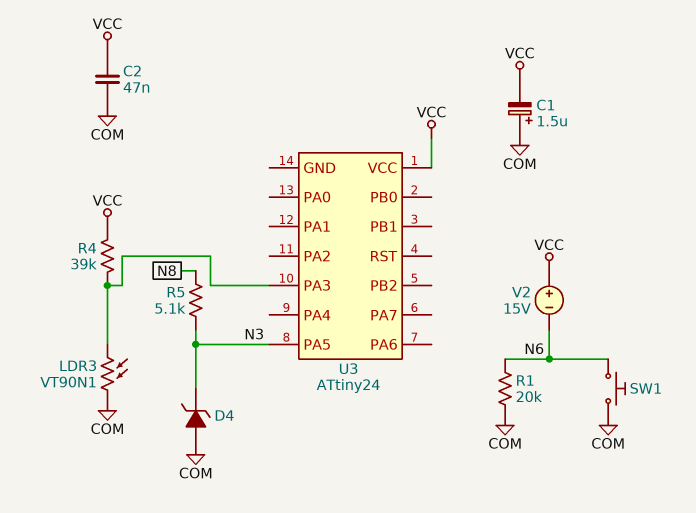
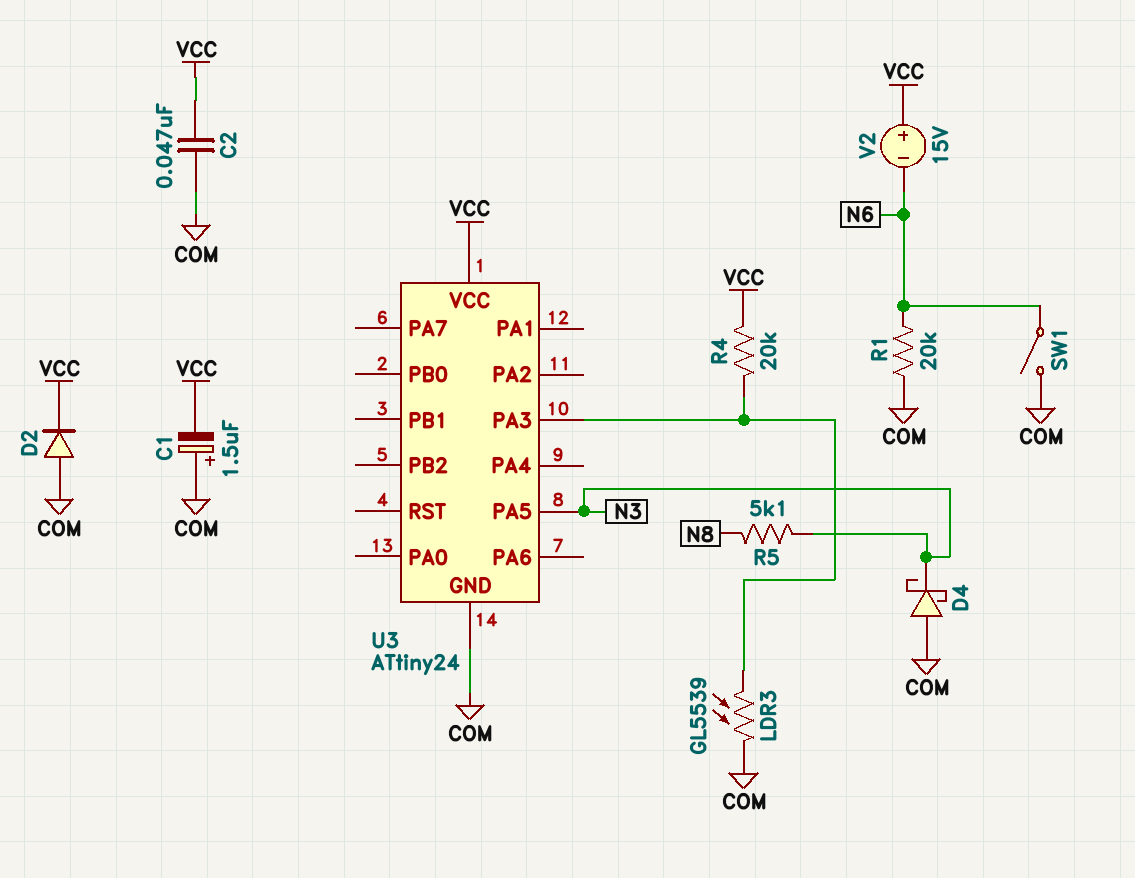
D2: none -> diode (A COM, K VCC)
D4: zener (A COM, K N3) -> schottky (A COM, K N3)
LDR3: VT90N1 (COM, U3/PA3) -> GL5539 (COM, U3/PA3)
R4: 39k (U3/PA3, VCC) -> 20k (U3/PA3, VCC)
SW1: button (COM, N6) -> switch (COM, N6)
U3 pin GND: none -> COM

